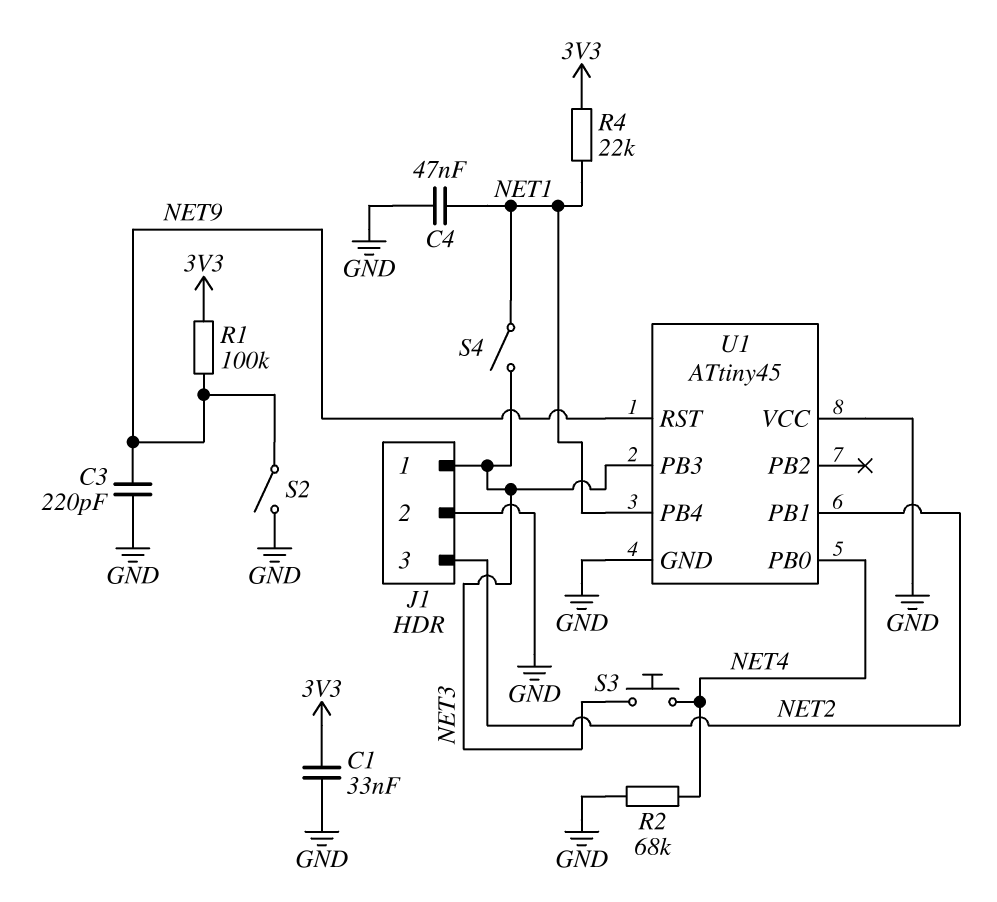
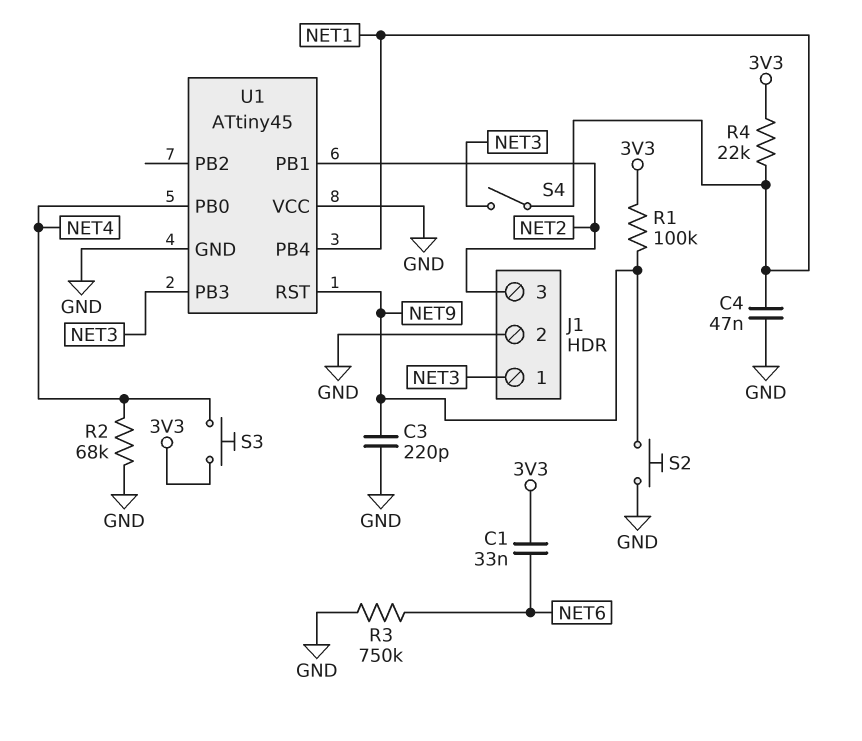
C1: 33nF (3V3, GND) -> 33nF (3V3, NET6)
R3: none -> 750k (GND, NET6)
S2: switch (GND, NET9) -> button (GND, NET9)
S3: button (NET3, NET4) -> button (3V3, NET4)

